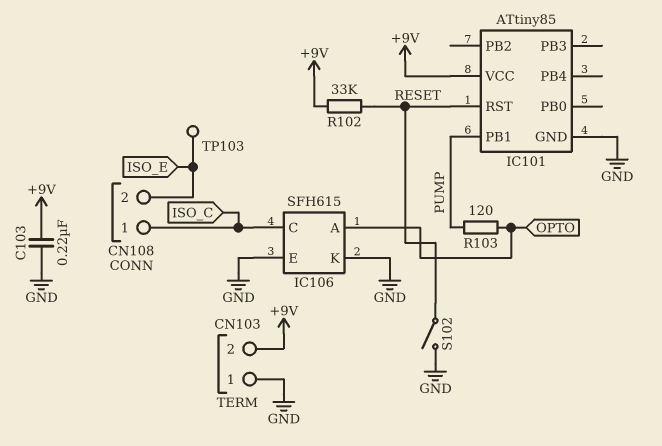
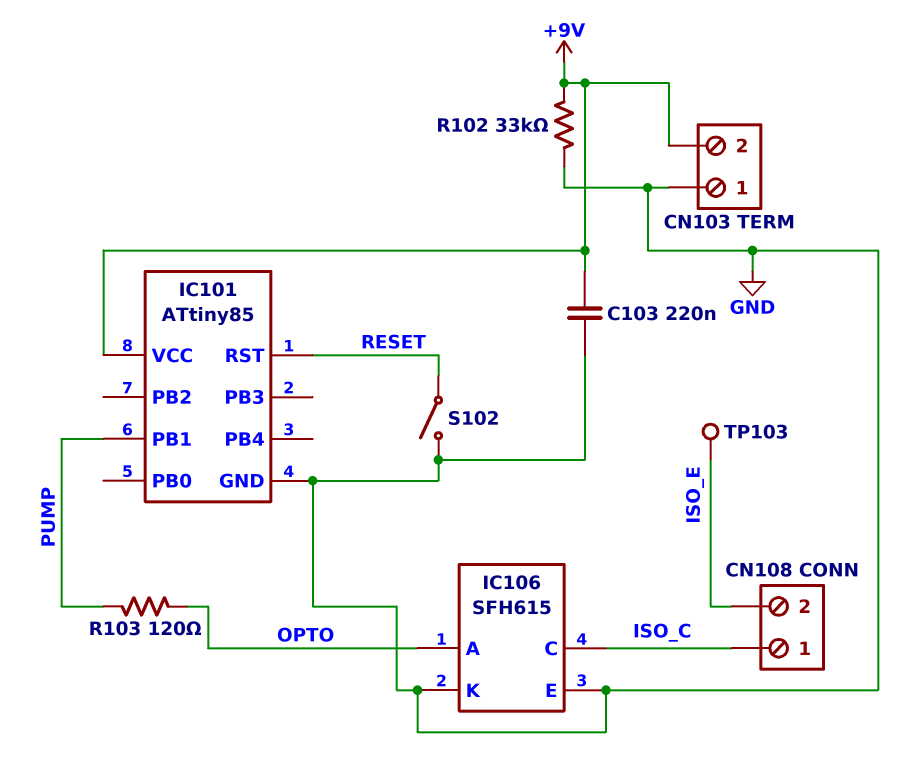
R102: 33k (+9V, RESET) -> 33k (+9V, GND)

